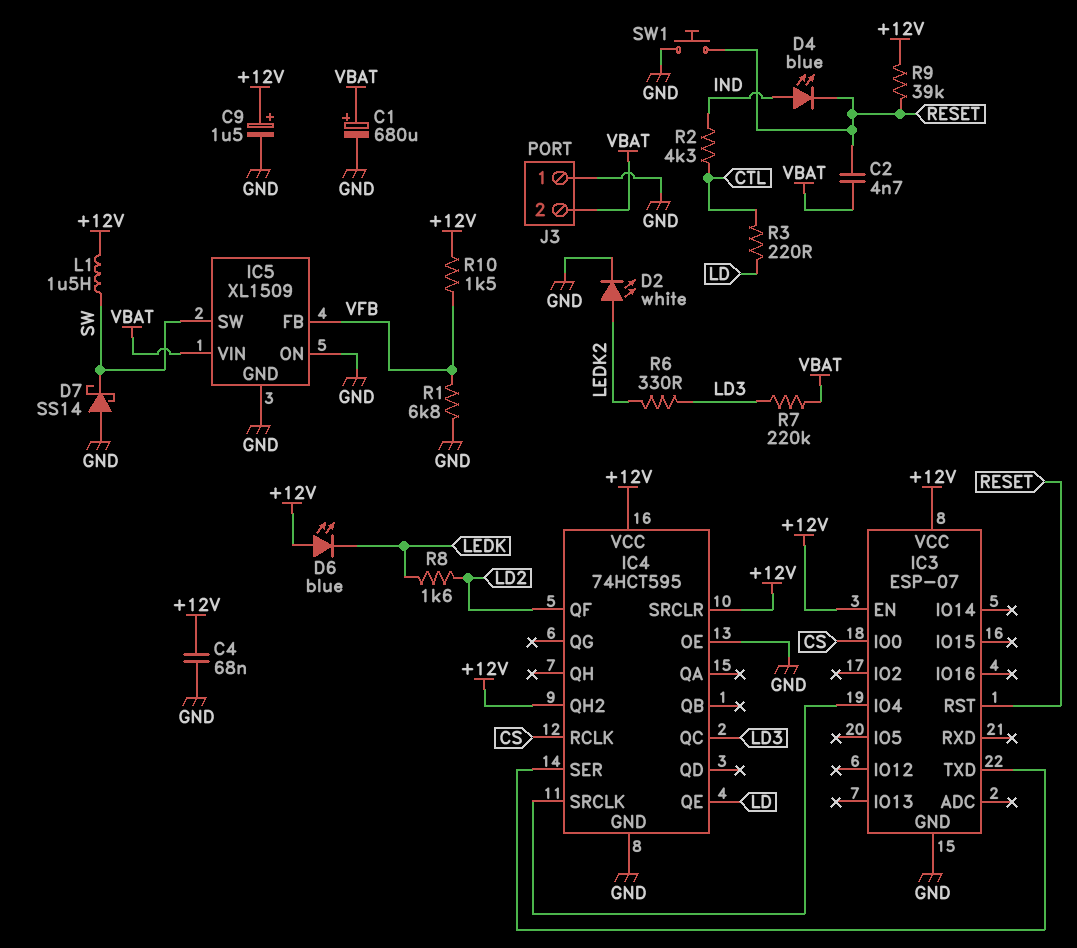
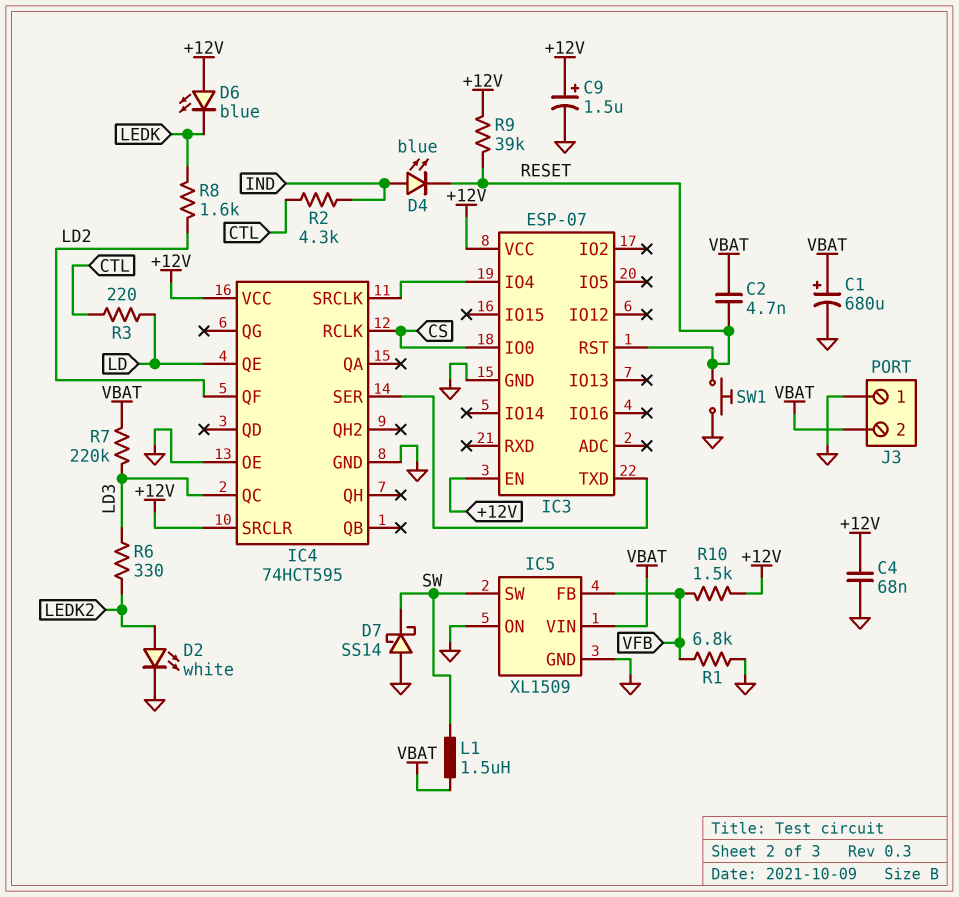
IC4 pin QH2: +12V -> none
L1: 1.5uH (+12V, SW) -> 1.5uH (SW, VBAT)

